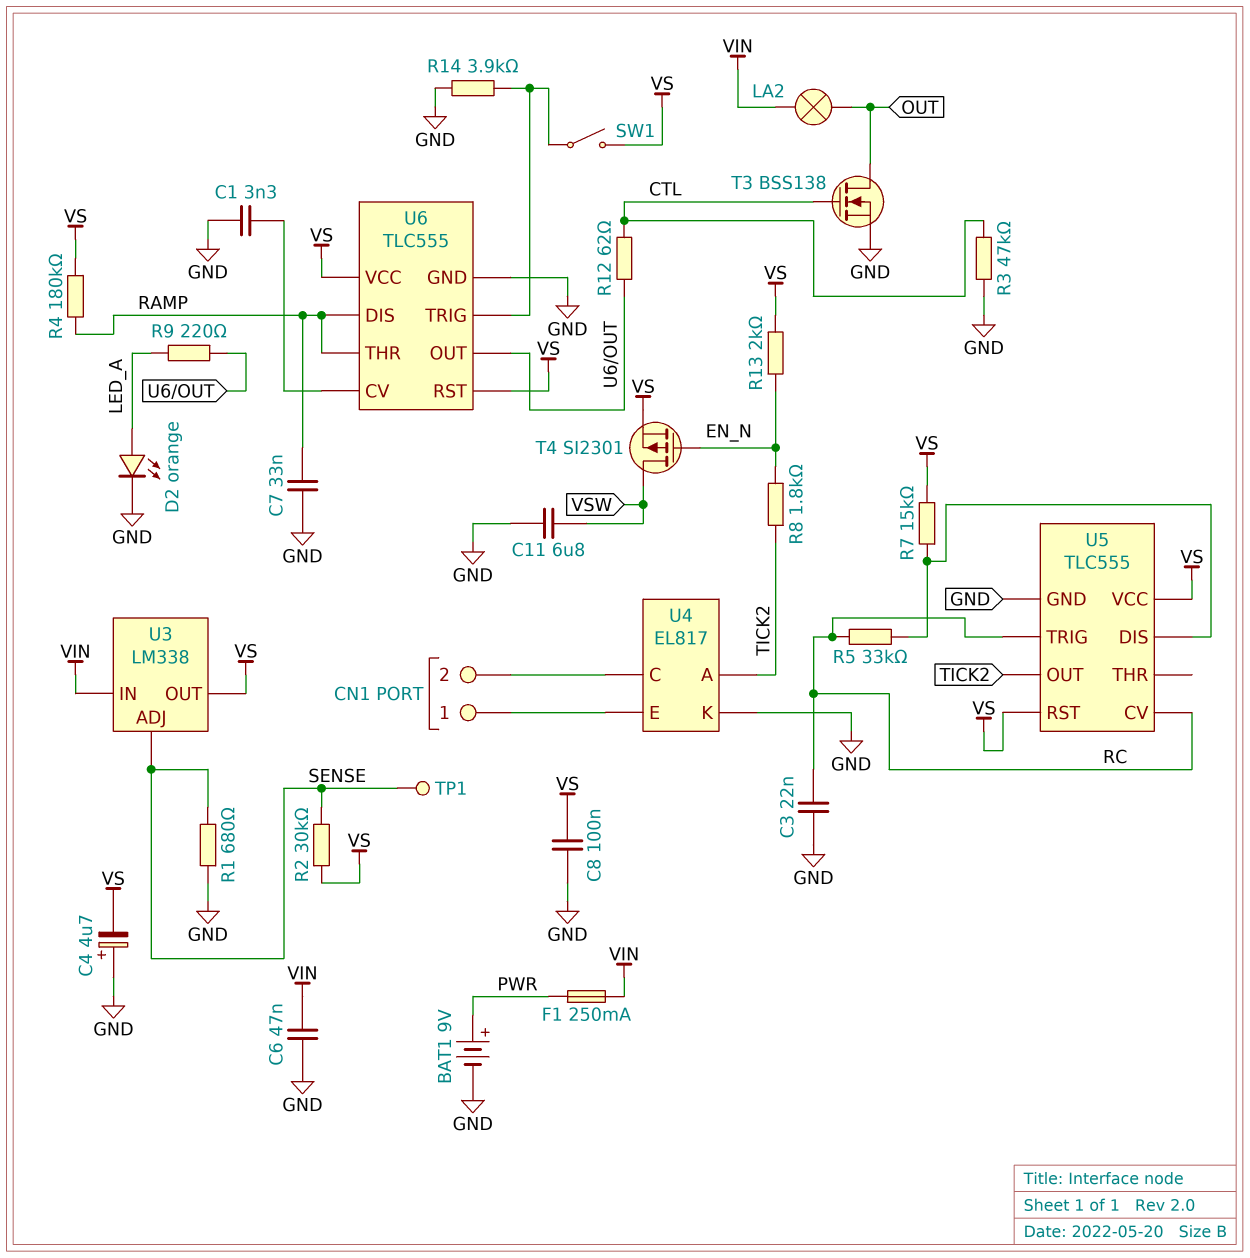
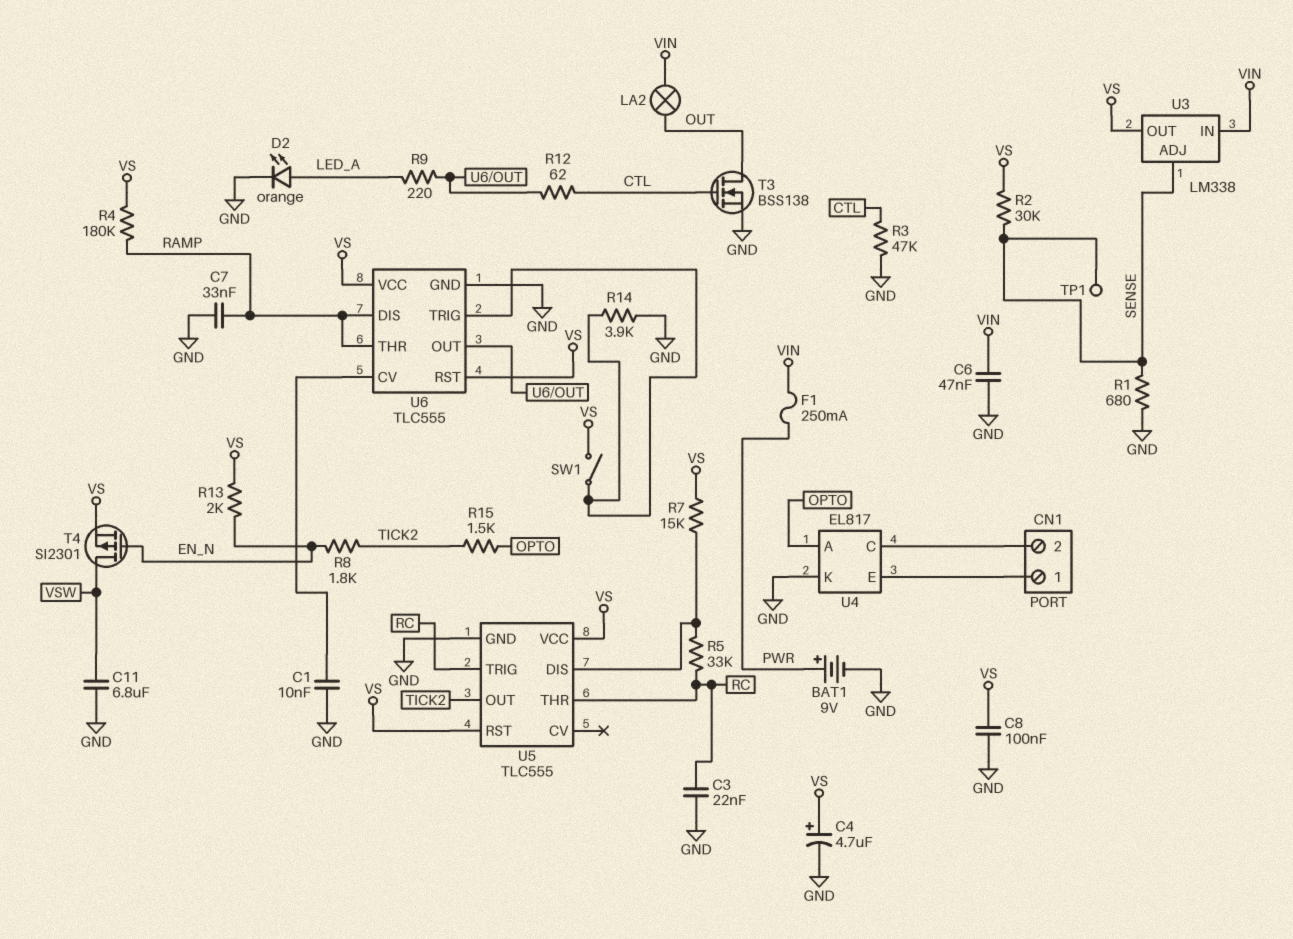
C1: 3.3nF (GND, U6/CV) -> 10nF (GND, U6/CV)
C4: 4.7uF (plus GND, minus VS) -> 4.7uF (plus VS, minus GND)
R15: none -> 1.5k (OPTO, TICK2)
U4 pin A: TICK2 -> OPTO
U5 pin CV: RC -> none
U5 pin THR: none -> RC

